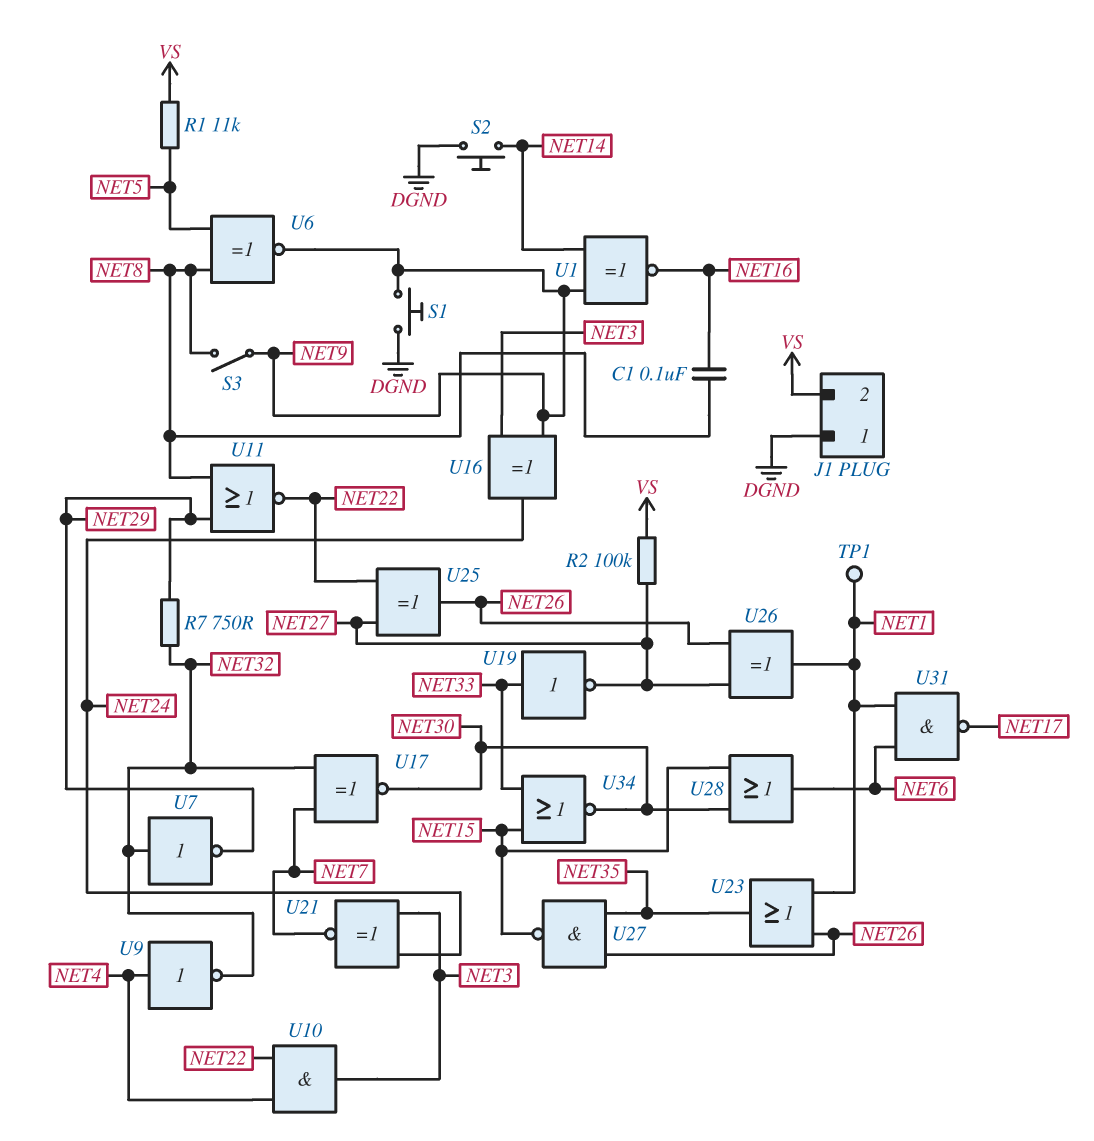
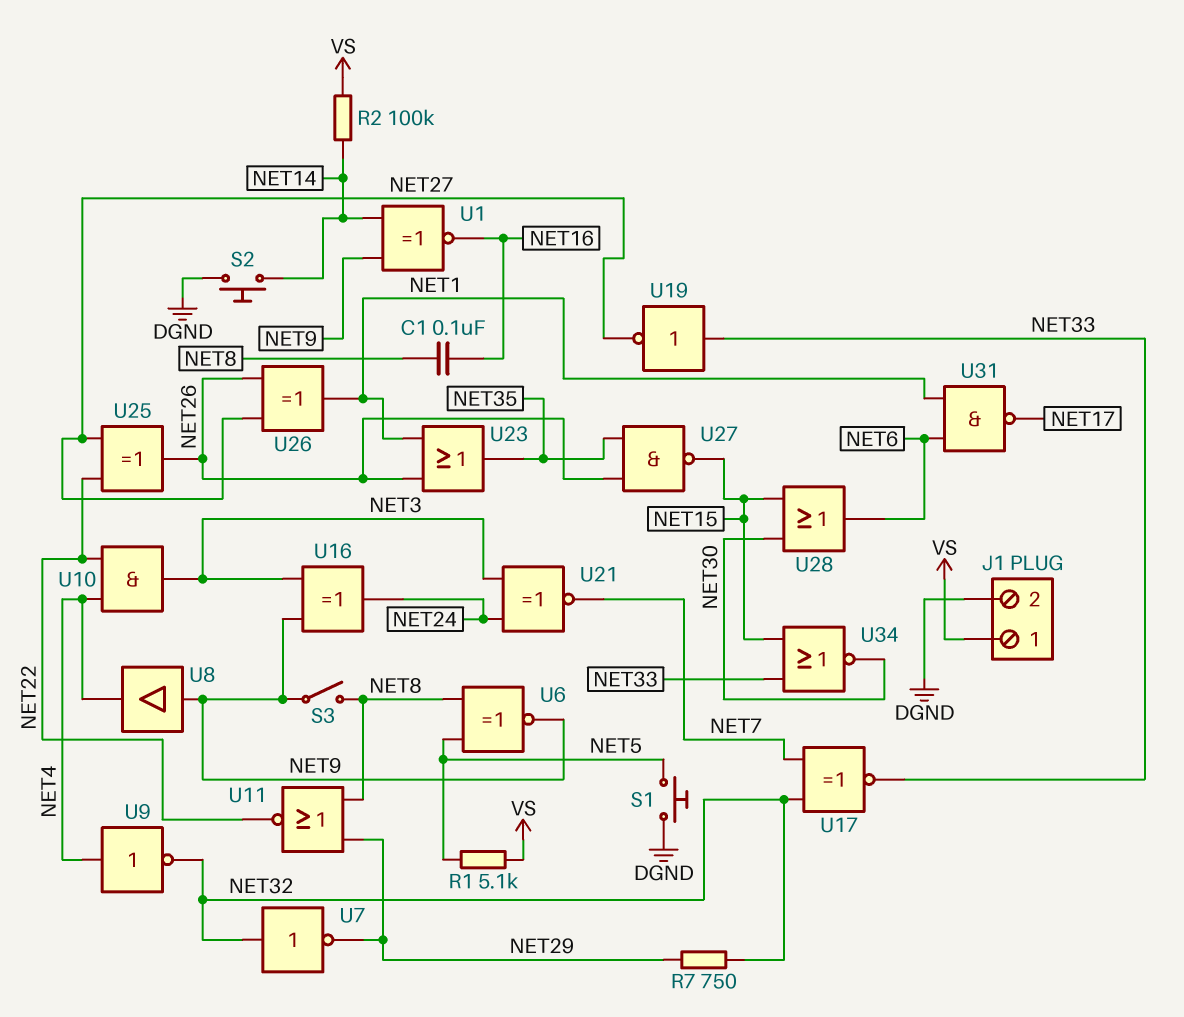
J1 pin 1: DGND -> VS
J1 pin 2: VS -> DGND
R1: 11k (NET5, VS) -> 5.1k (NET5, VS)
R2: 100k (NET27, VS) -> 100k (NET14, VS)
S1: button (DGND, NET9) -> button (DGND, NET5)
TP1: test point (NET1) -> none
U8: none -> buffer (in NET9, out NET4)
U17: XNOR (in NET7, in NET32, out NET30) -> XNOR (in NET7, in NET32, out NET33)

